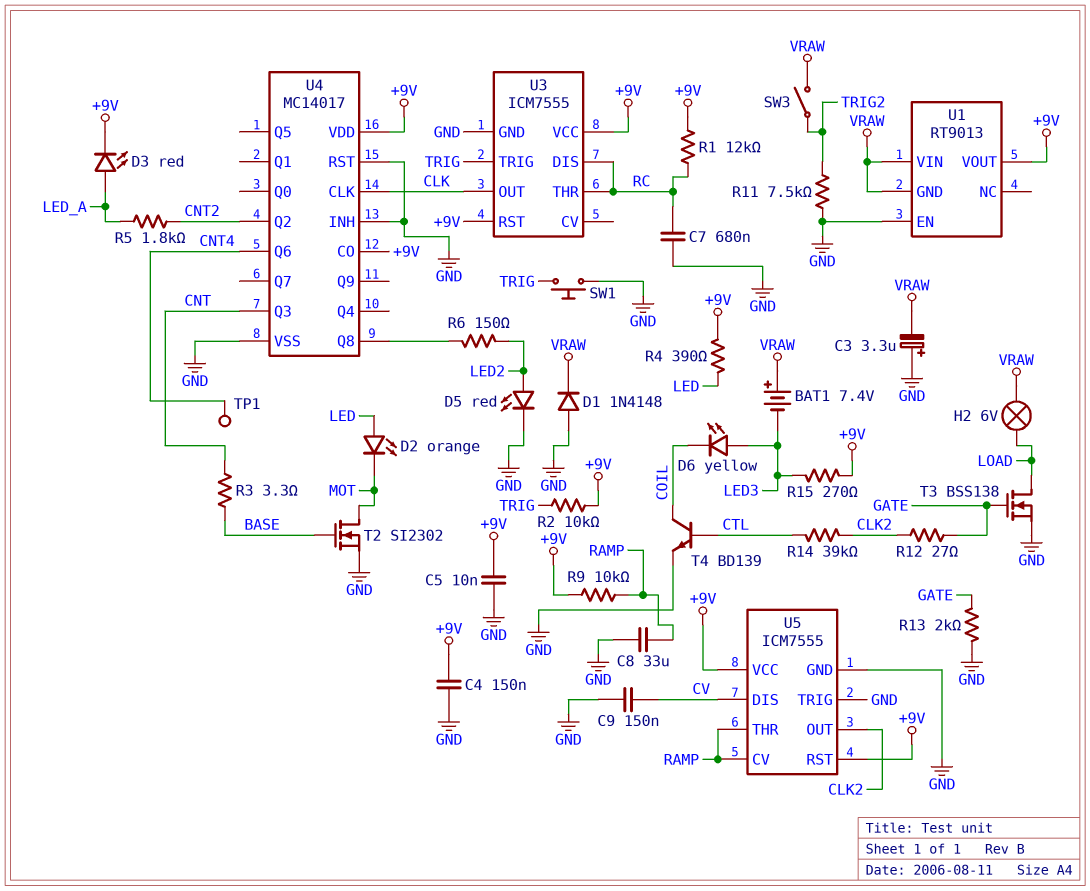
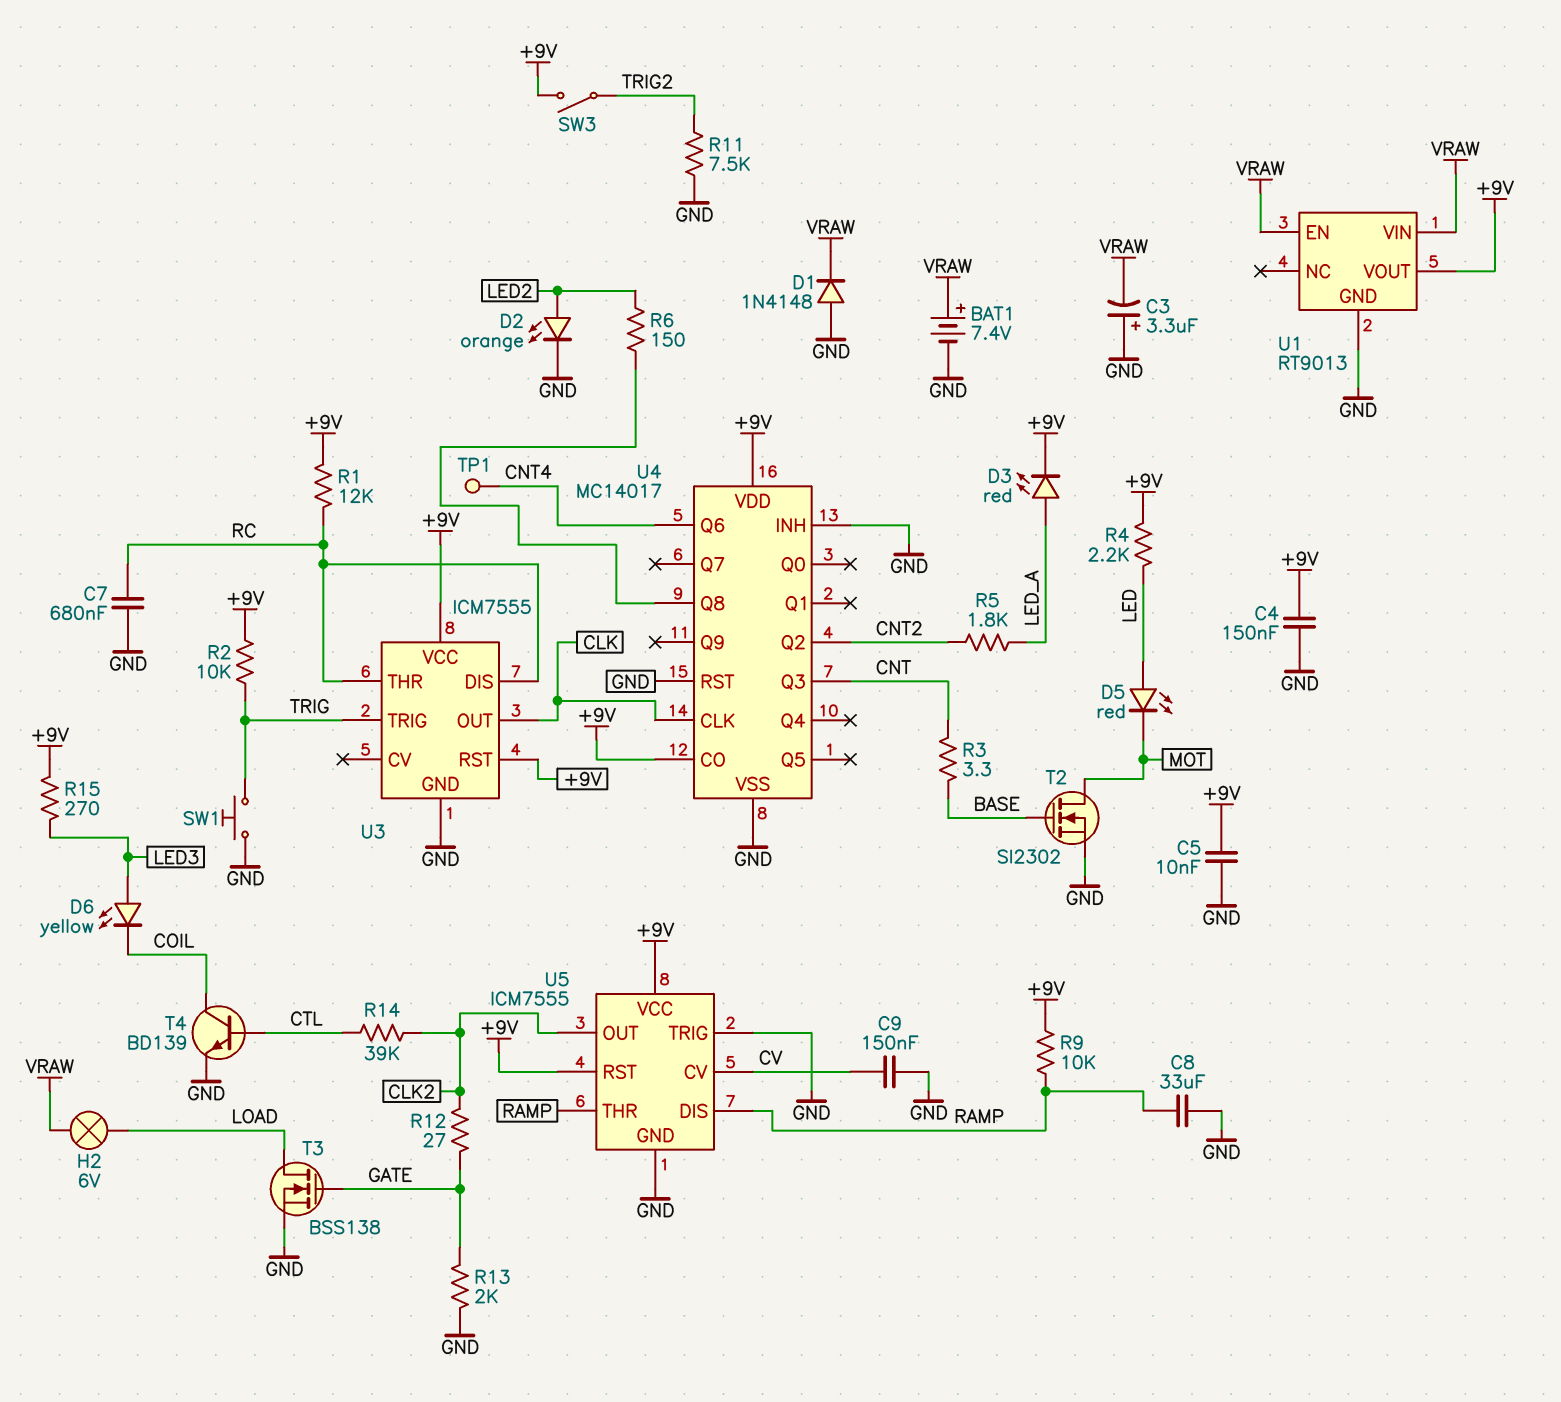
BAT1: 7.4V (plus VRAW, minus LED3) -> 7.4V (plus VRAW, minus GND)
D2: LED orange (A LED, K MOT) -> LED orange (A LED2, K GND)
D5: LED red (A LED2, K GND) -> LED red (A LED, K MOT)
R4: 390 (+9V, LED) -> 2.2k (+9V, LED)
SW3: switch (TRIG2, VRAW) -> switch (+9V, TRIG2)
U1 pin EN: GND -> VRAW
U1 pin GND: VRAW -> GND
U5 pin CV: RAMP -> CV
U5 pin DIS: CV -> RAMP

